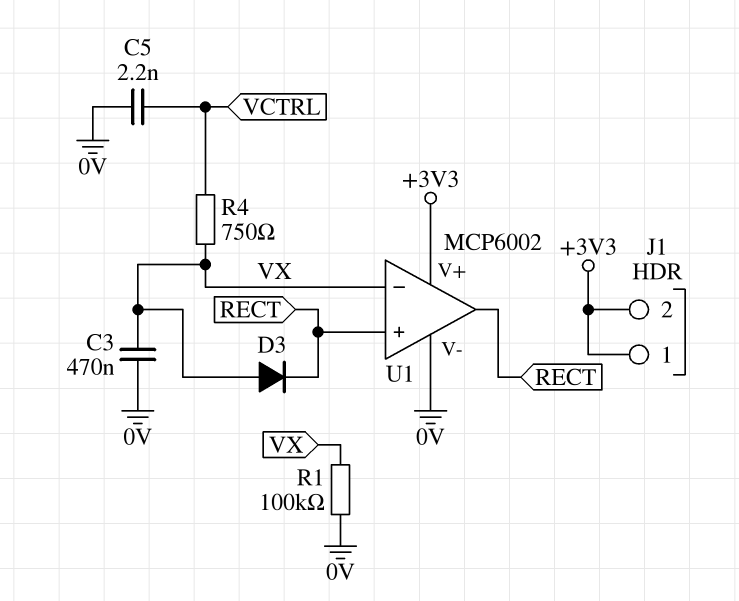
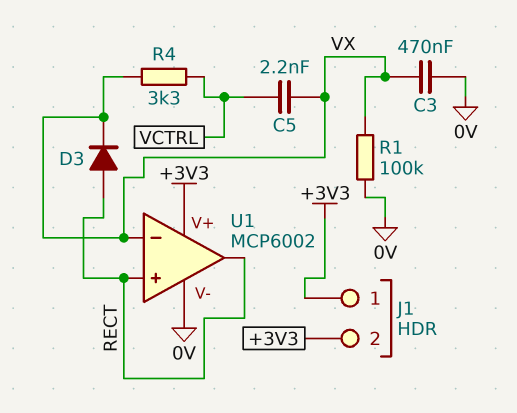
C5: 2.2nF (0V, VCTRL) -> 2.2nF (VCTRL, VX)
D3: diode (A VX, K RECT) -> diode (A RECT, K VX)
R4: 750 (VCTRL, VX) -> 3.3k (VCTRL, VX)

